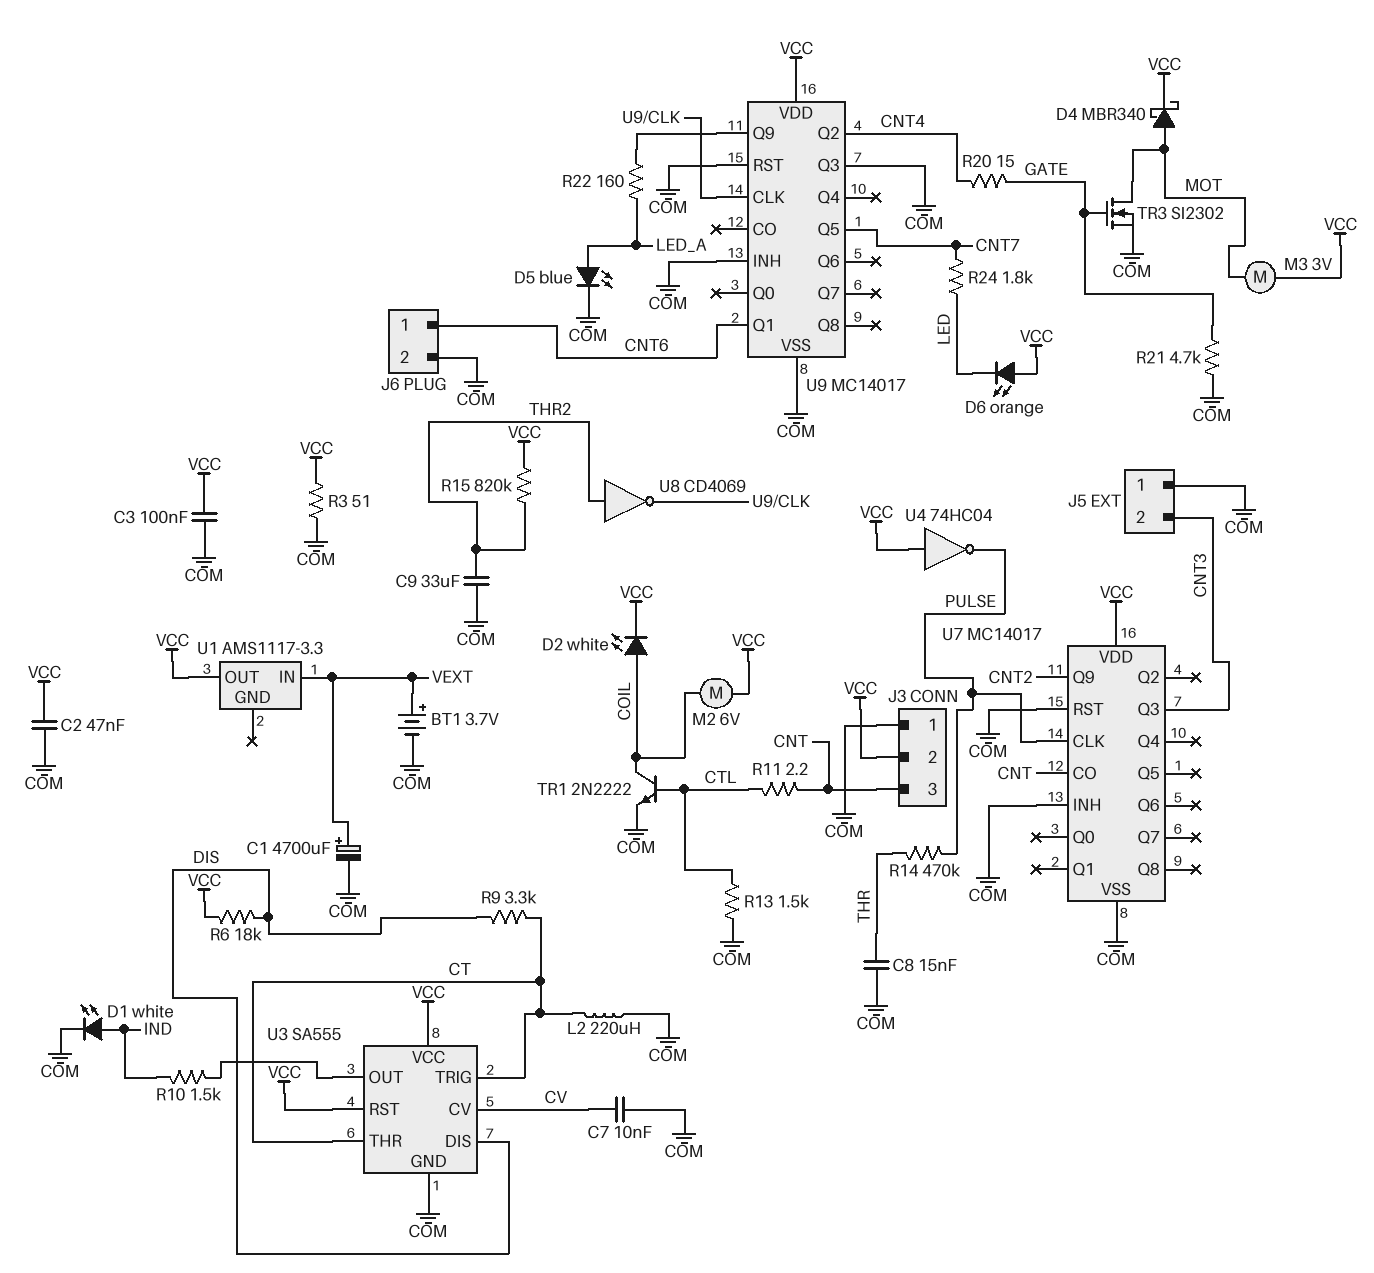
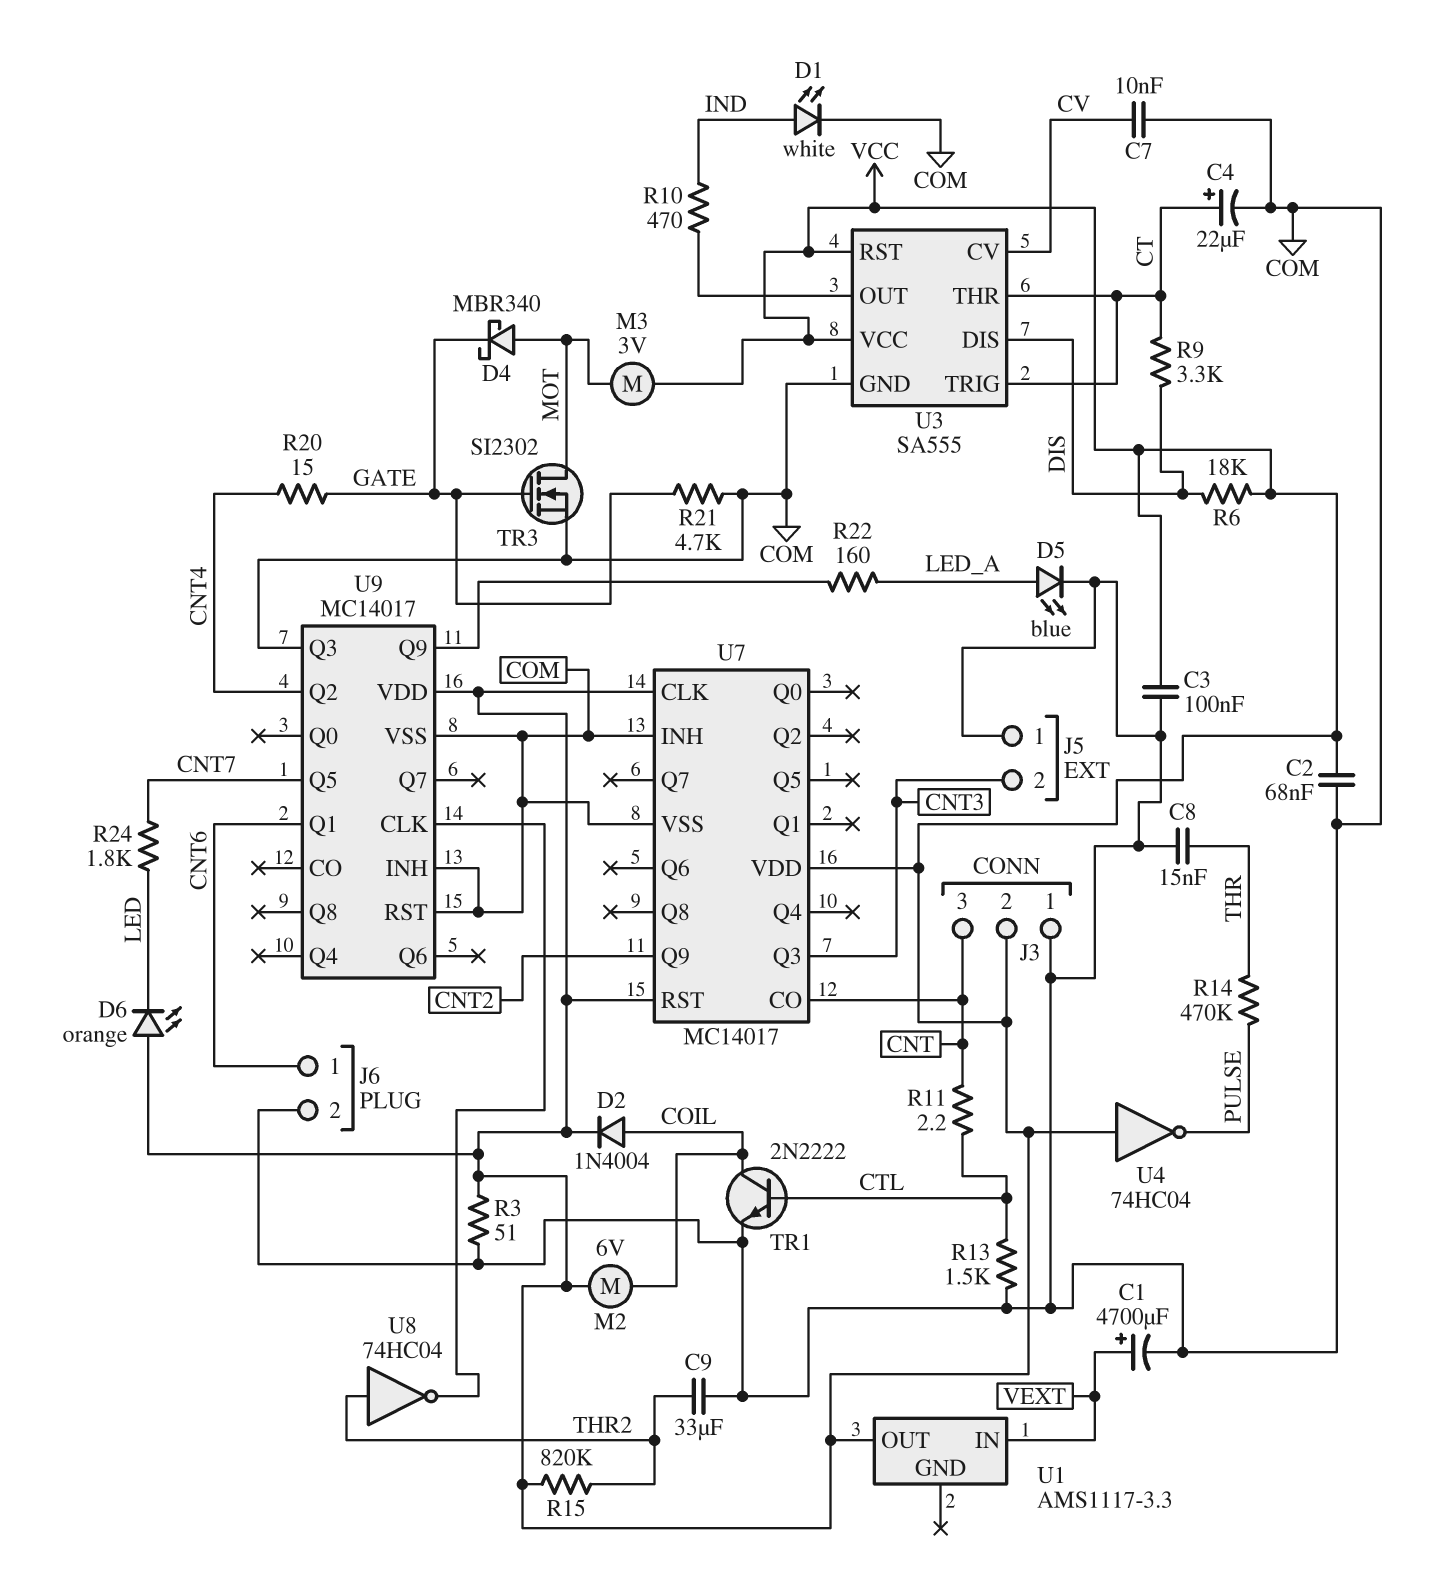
BT1: 3.7V (plus VEXT, minus COM) -> none
C2: 47nF (COM, VCC) -> 68nF (COM, VCC)
C4: none -> 22uF (plus CT, minus COM)
D2: LED white (A COIL, K VCC) -> diode 1N4004 (A COIL, K VCC)
D4: schottky MBR340 (A MOT, K VCC) -> schottky MBR340 (A MOT, K GATE)
L2: 220uH (COM, CT) -> none
R10: 1.5k (IND, U3/OUT) -> 470 (IND, U3/OUT)
U7 pin CLK: PULSE -> VCC
U7 pin RST: COM -> VCC
U8: NOT CD4069 (in THR2, out U9/CLK) -> NOT 74HC04 (in THR2, out U9/CLK)

